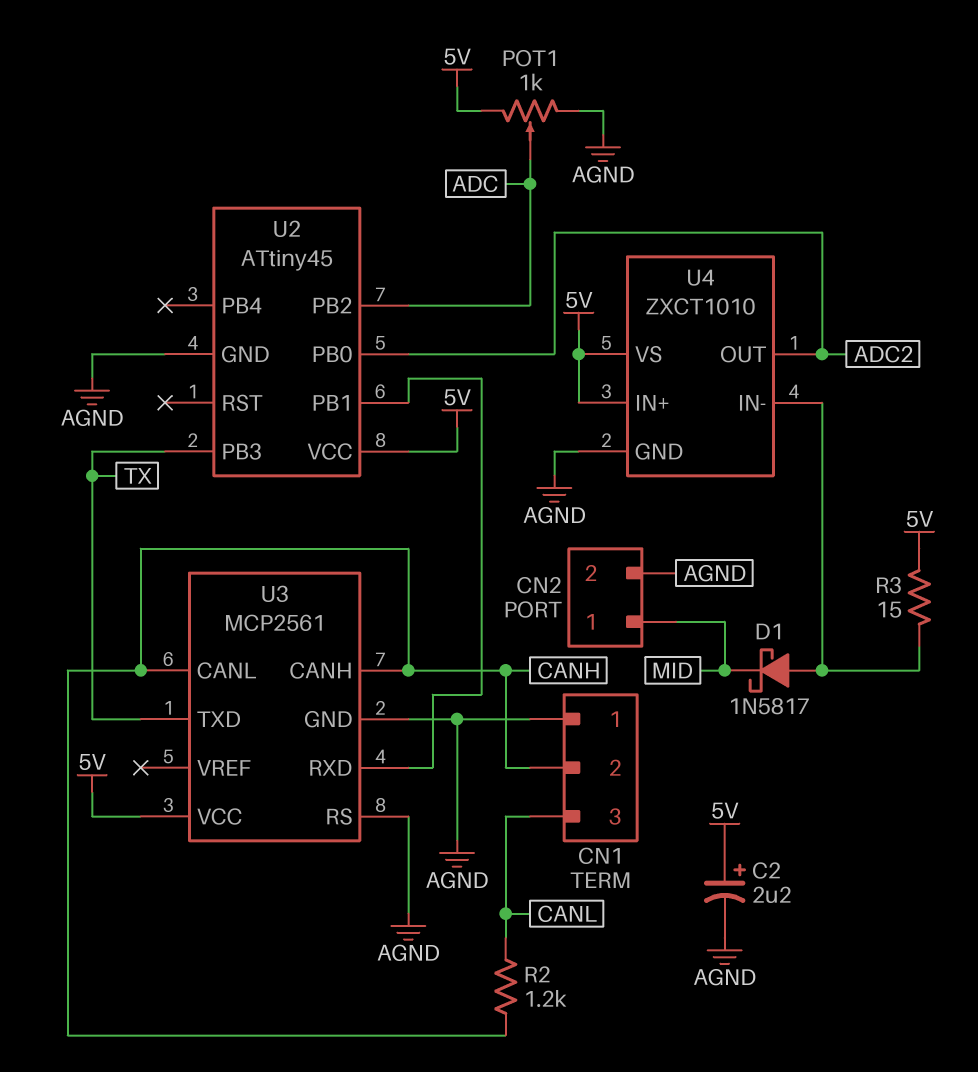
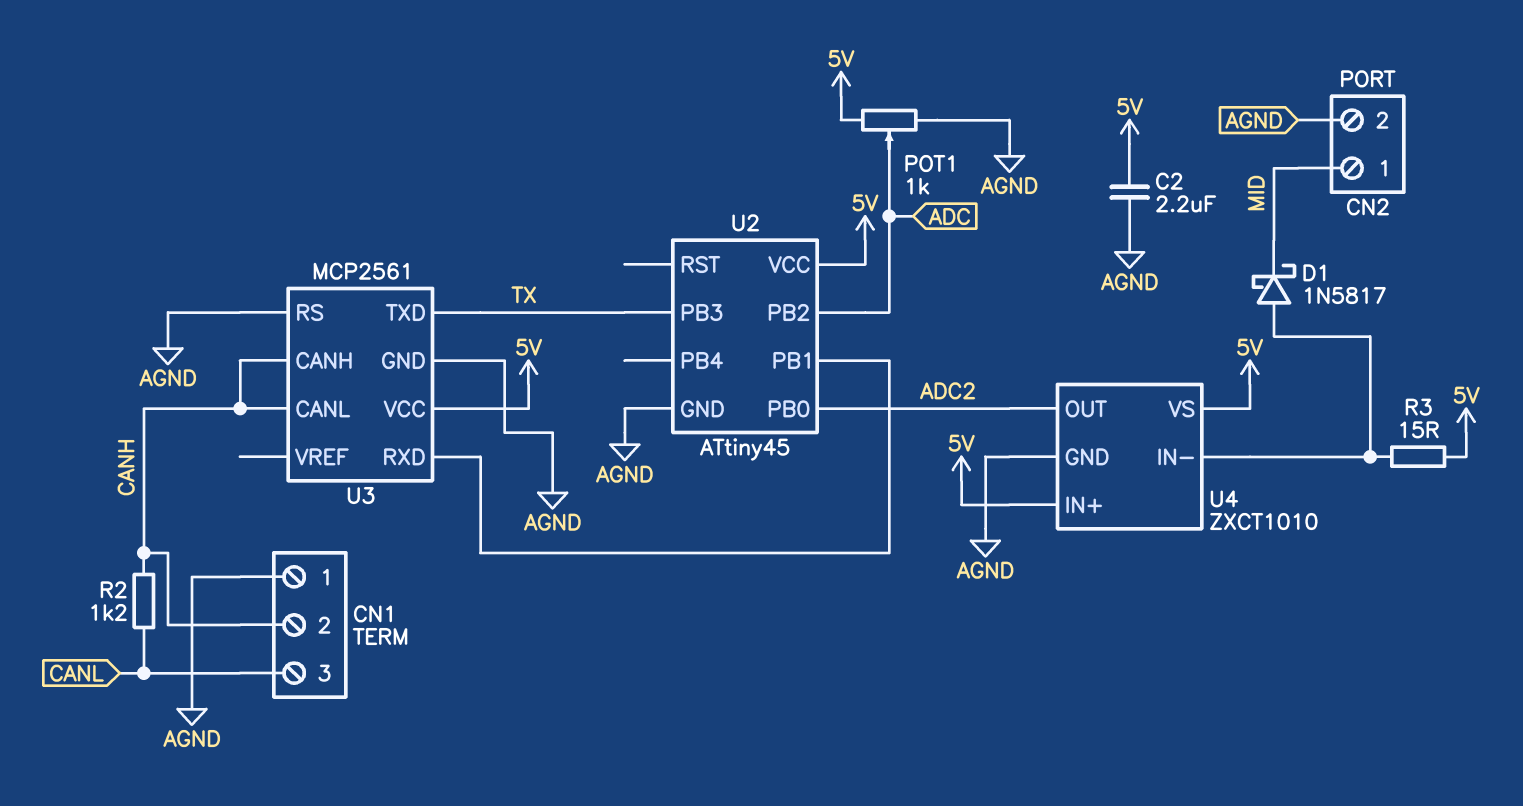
C2: 2.2uF (plus 5V, minus AGND) -> 2.2uF (5V, AGND)

